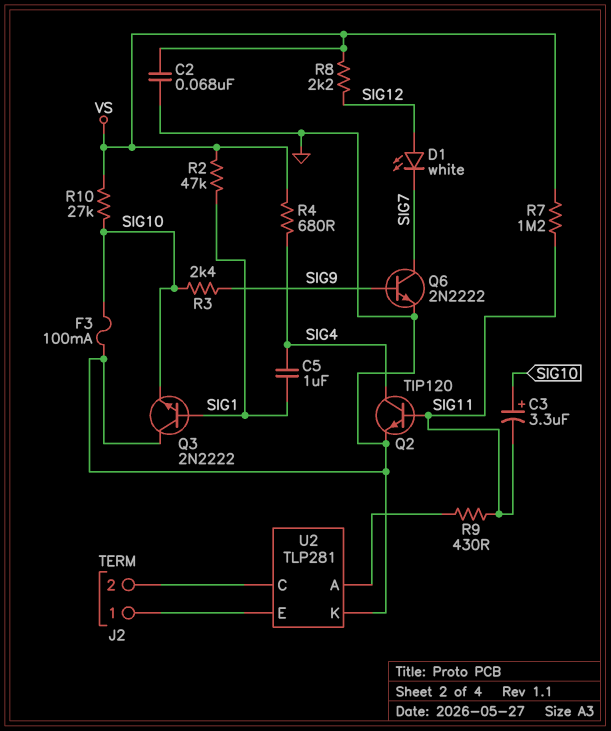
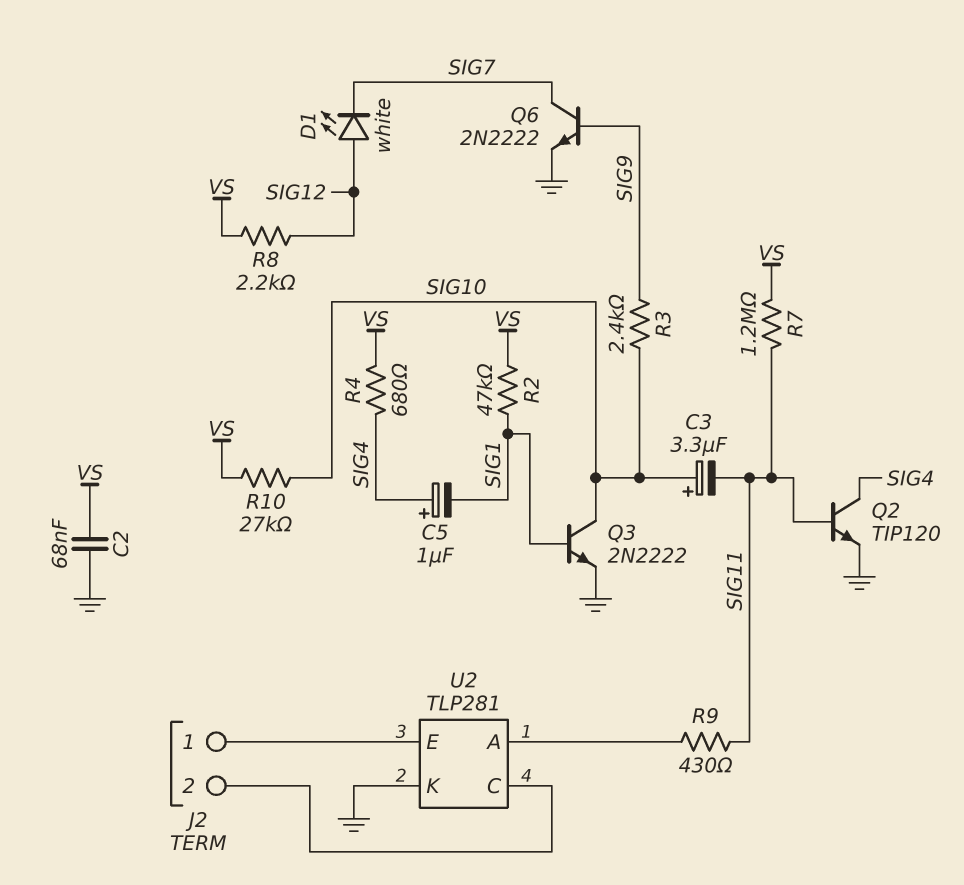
C5: 1uF (SIG1, SIG4) -> 1uF (plus SIG4, minus SIG1)
F3: 100mA (GND, SIG10) -> none
Q3: NPN 2N2222 (B SIG1, C GND, E SIG10) -> NPN 2N2222 (B SIG1, C SIG10, E GND)

